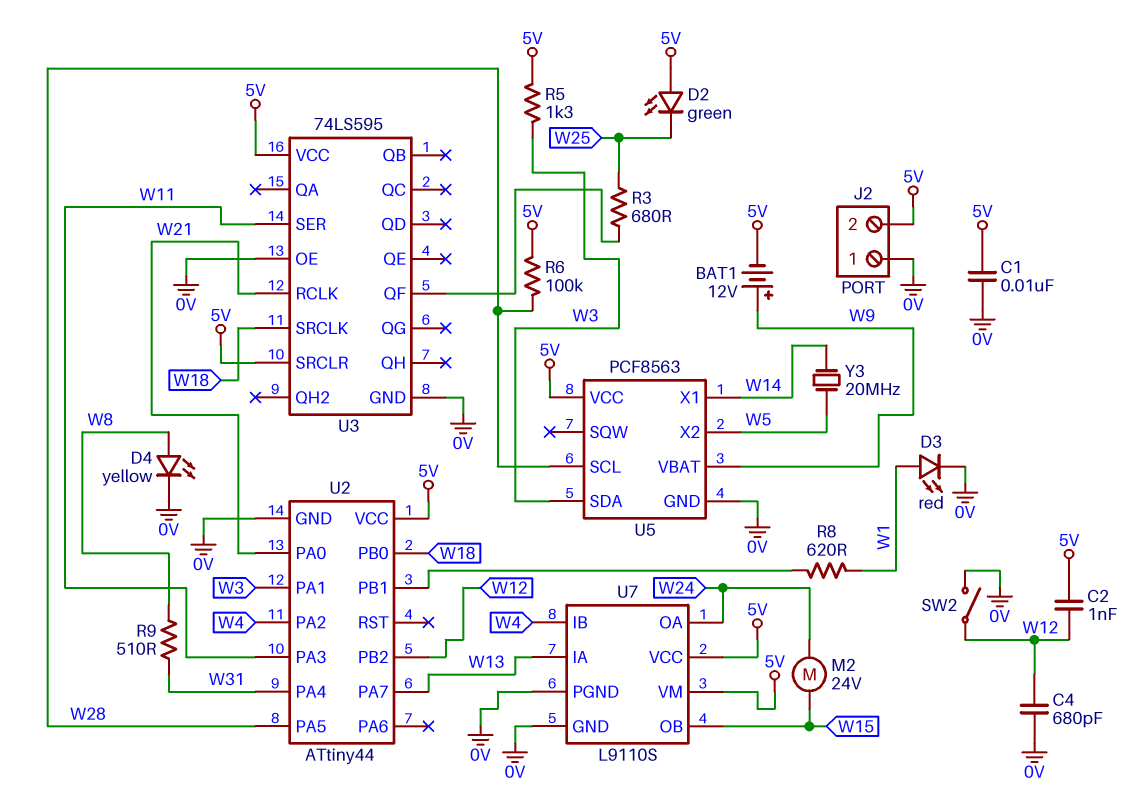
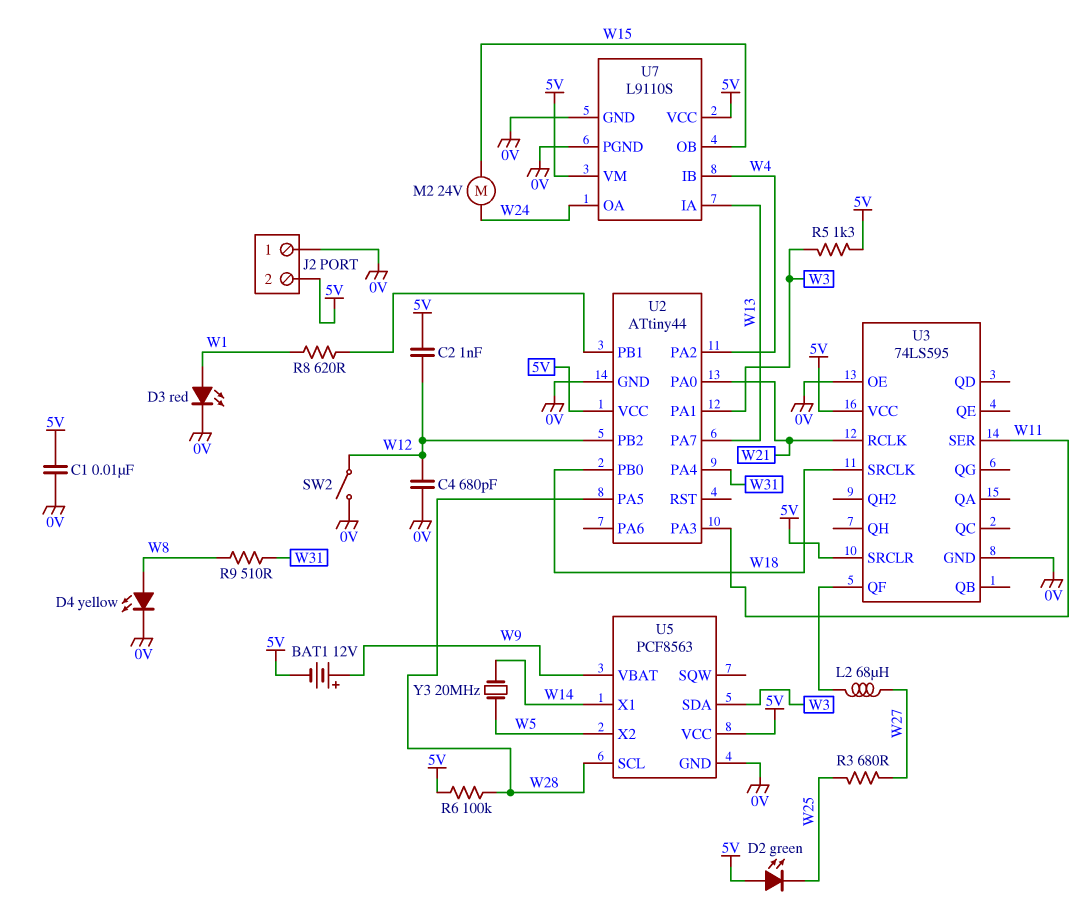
L2: none -> 68uH (U3/QF, W27)
R3: 680 (U3/QF, W25) -> 680 (W25, W27)

